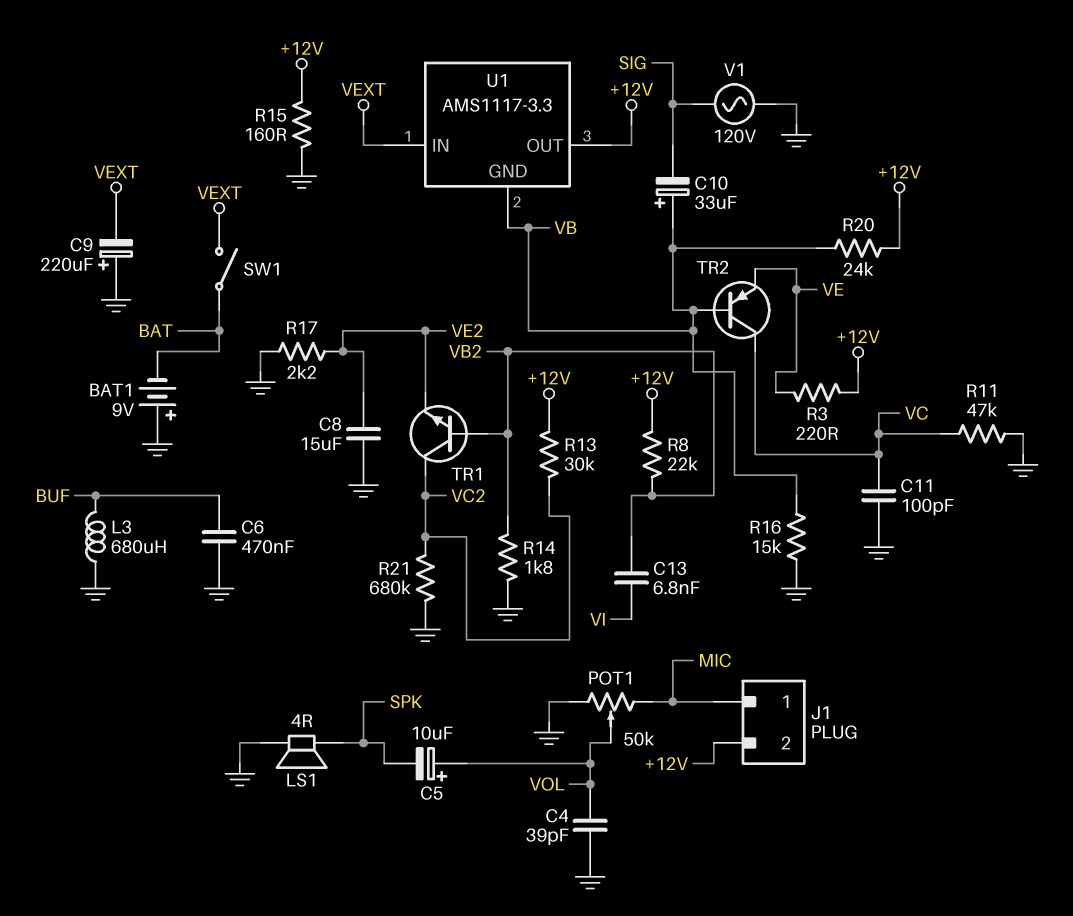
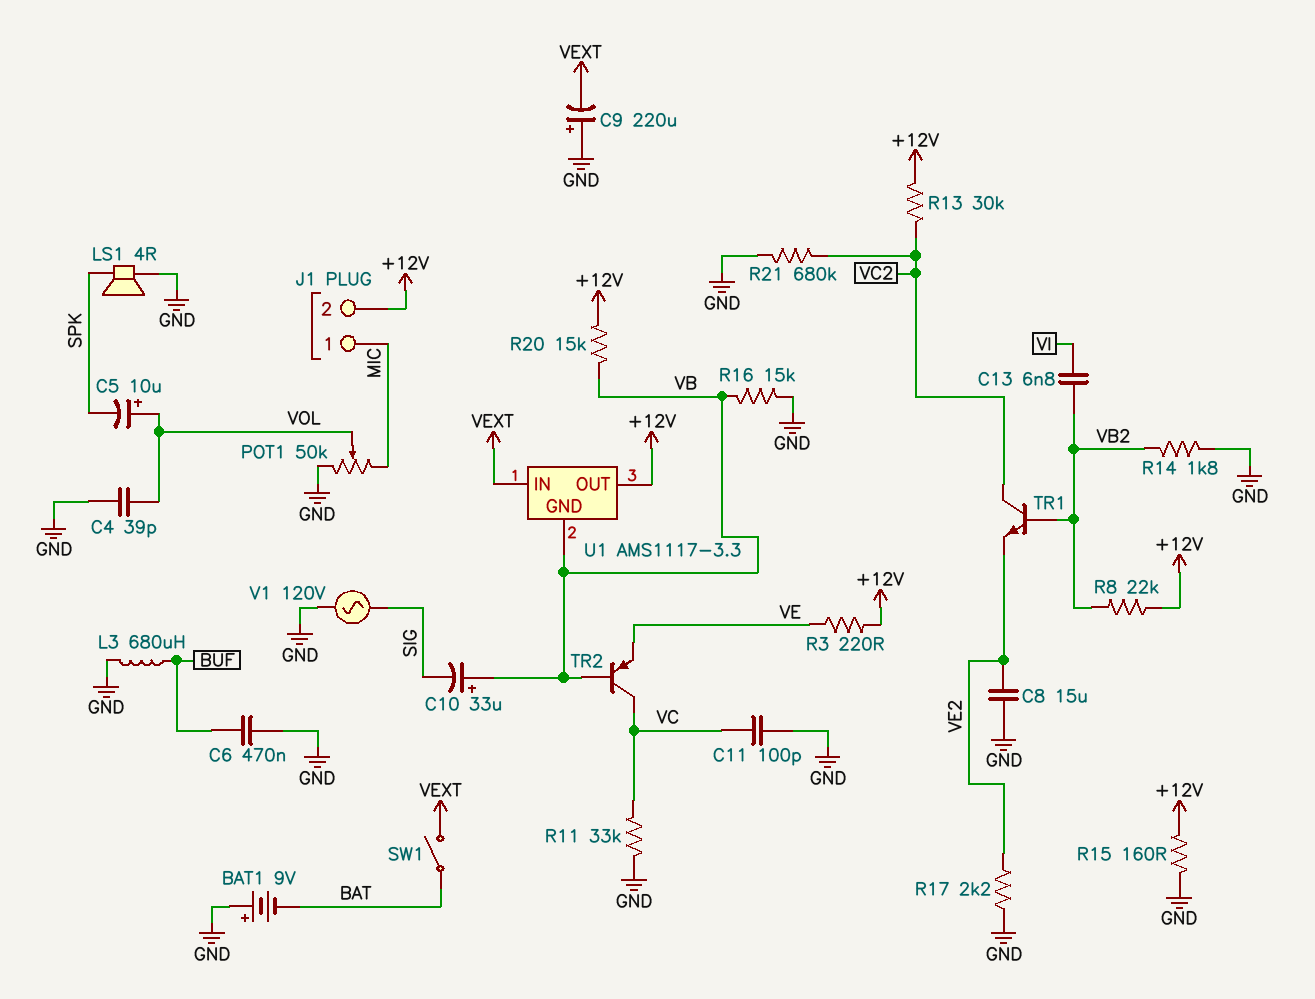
R11: 47k (GND, VC) -> 33k (GND, VC)
R20: 24k (+12V, VB) -> 15k (+12V, VB)

